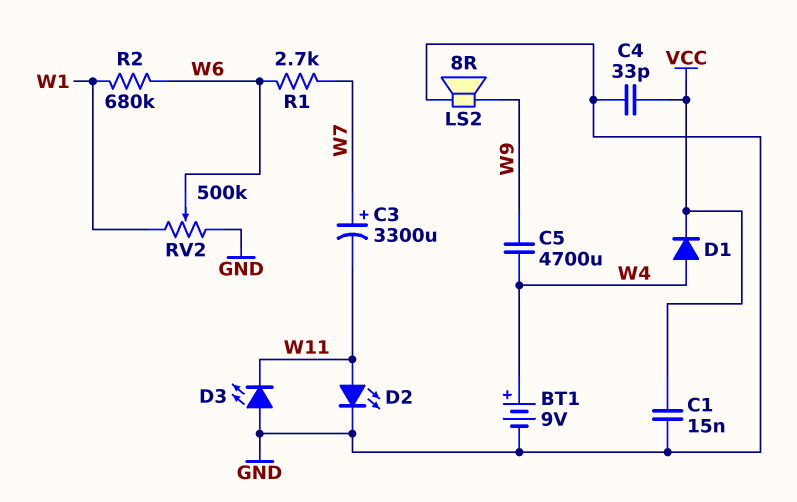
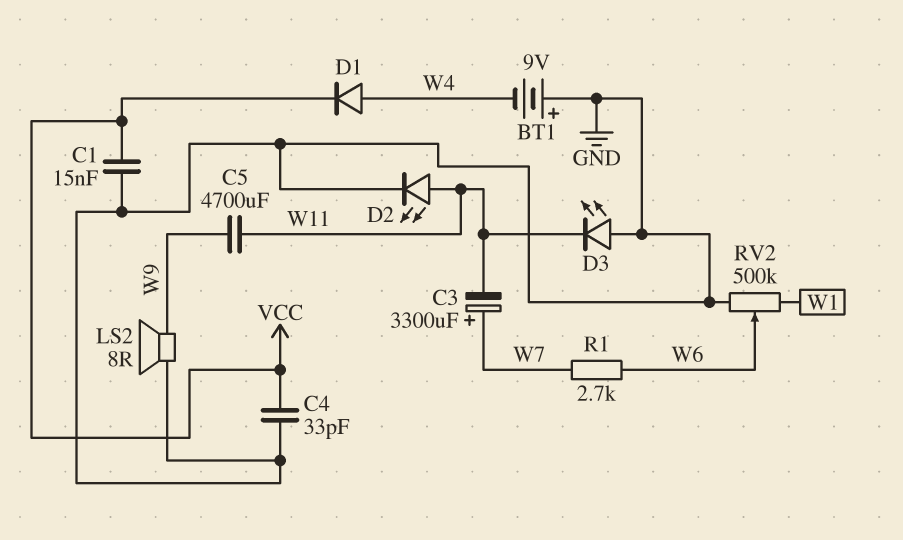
BT1: 9V (plus W4, minus GND) -> 9V (plus GND, minus W4)
C5: 4700uF (W4, W9) -> 4700uF (W9, W11)
R2: 680k (W1, W6) -> none

